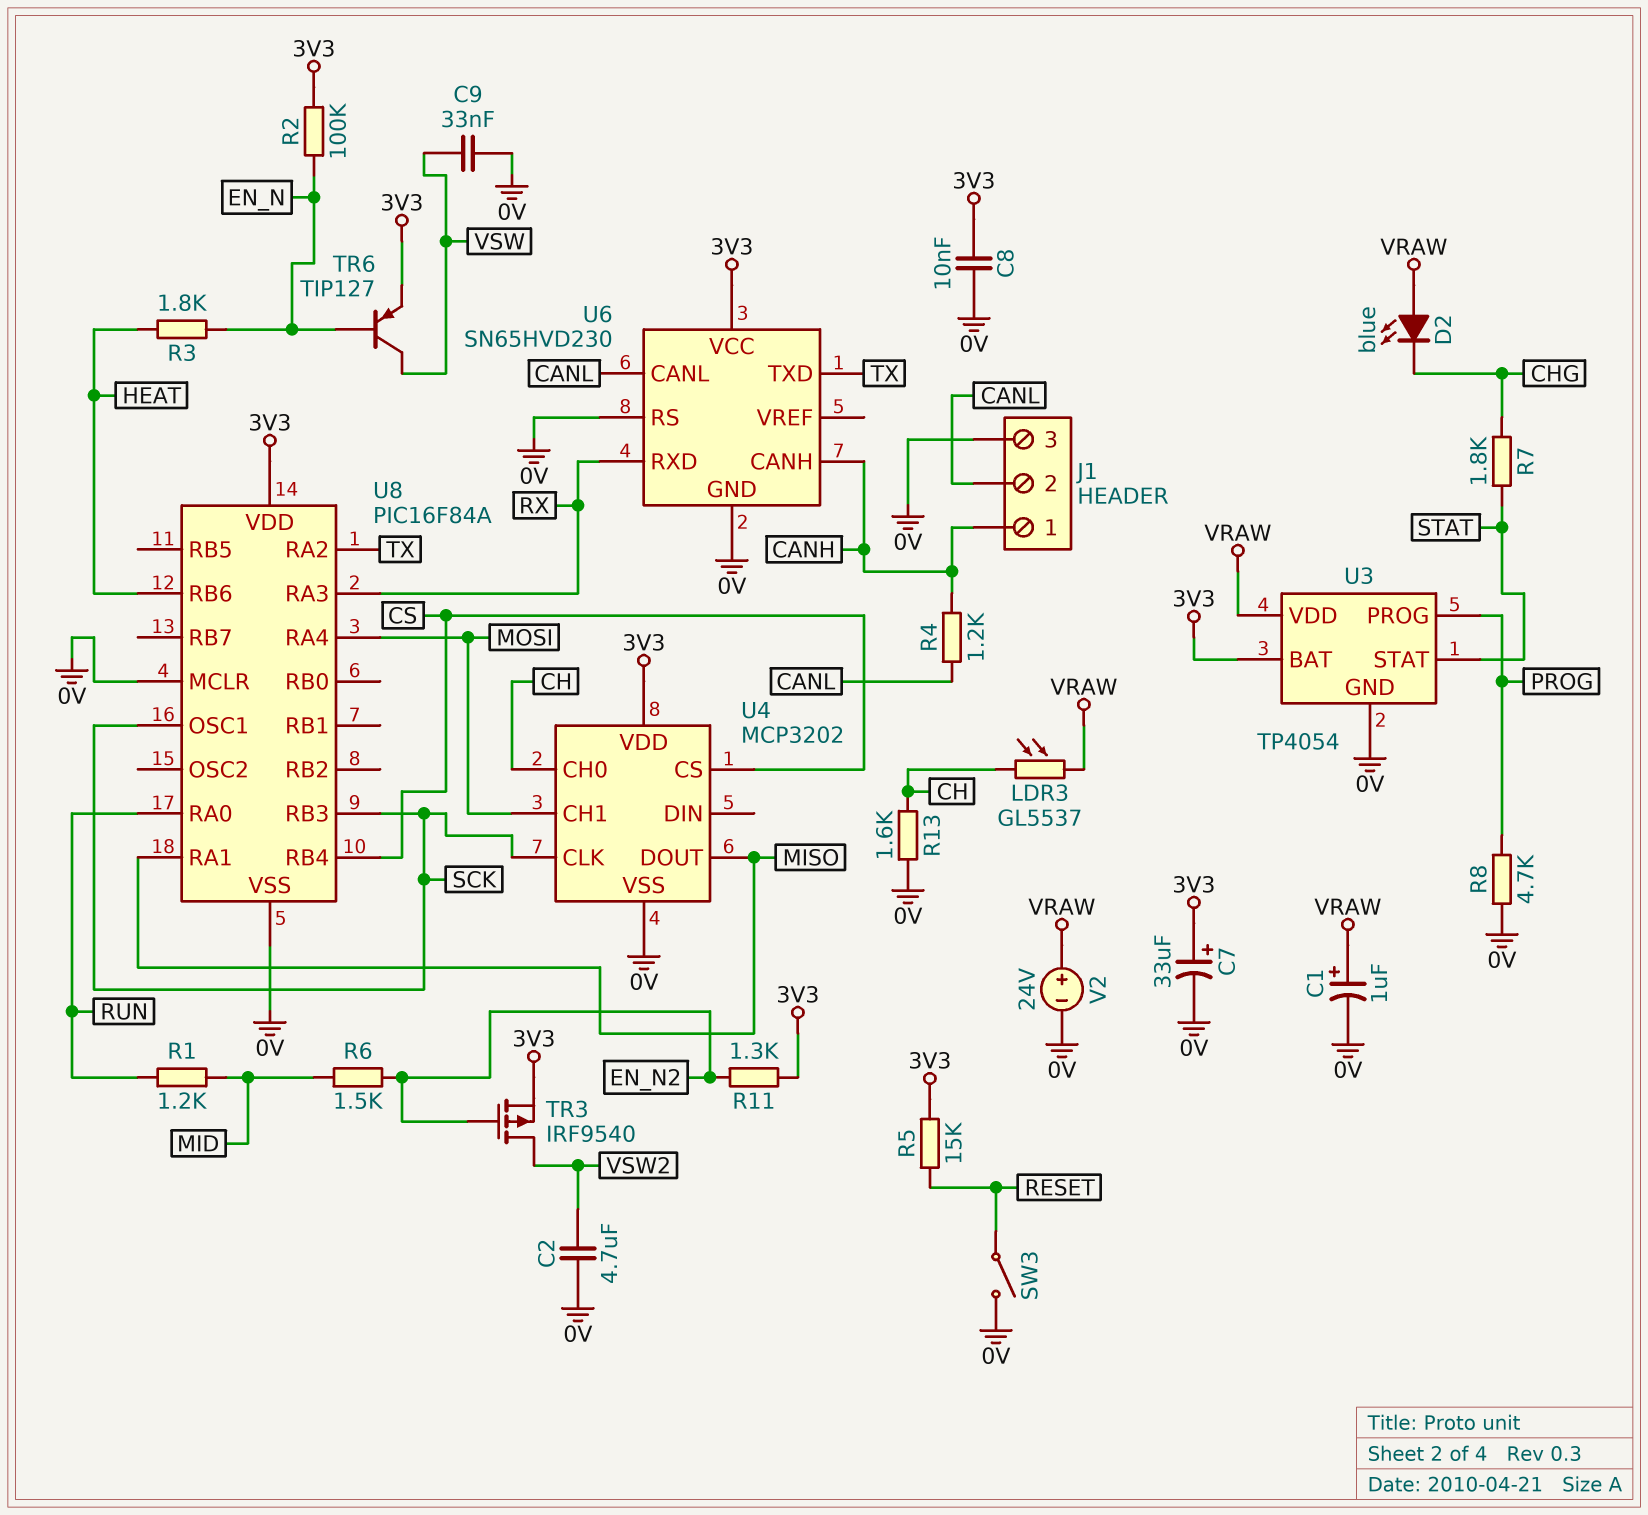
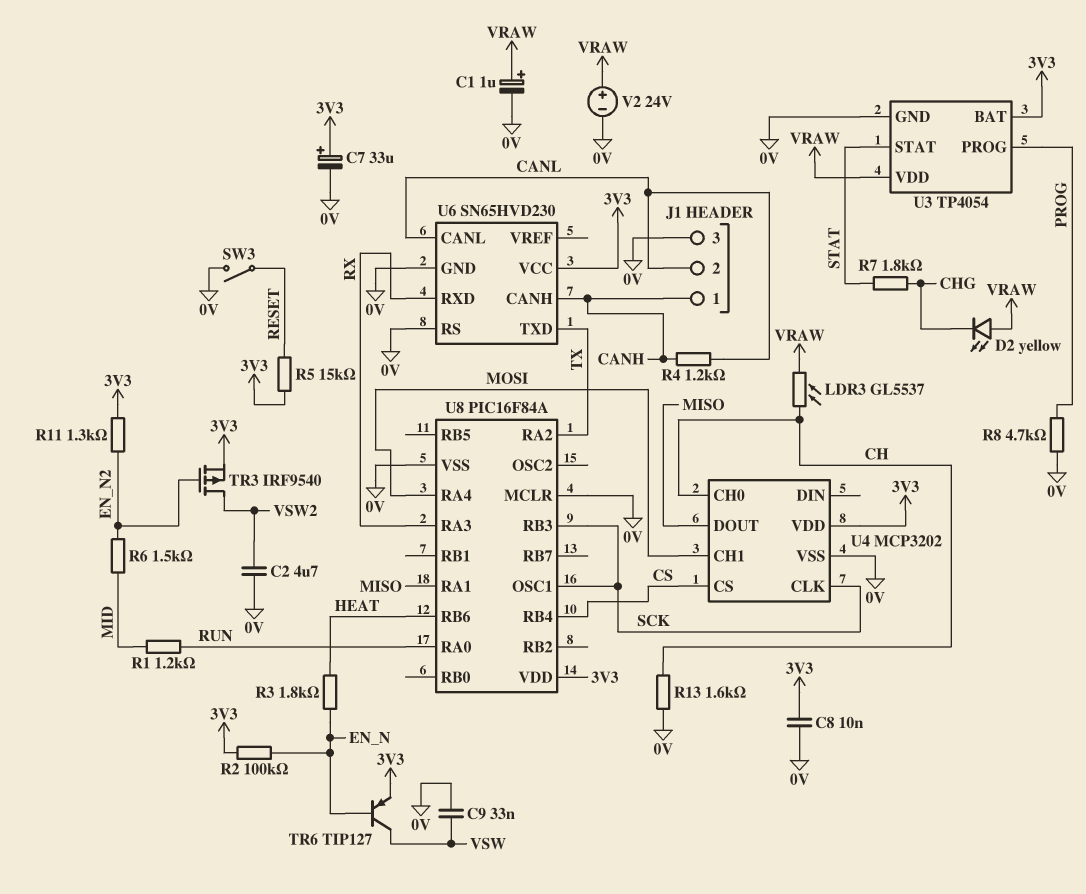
D2: LED blue (A VRAW, K CHG) -> LED yellow (A VRAW, K CHG)

